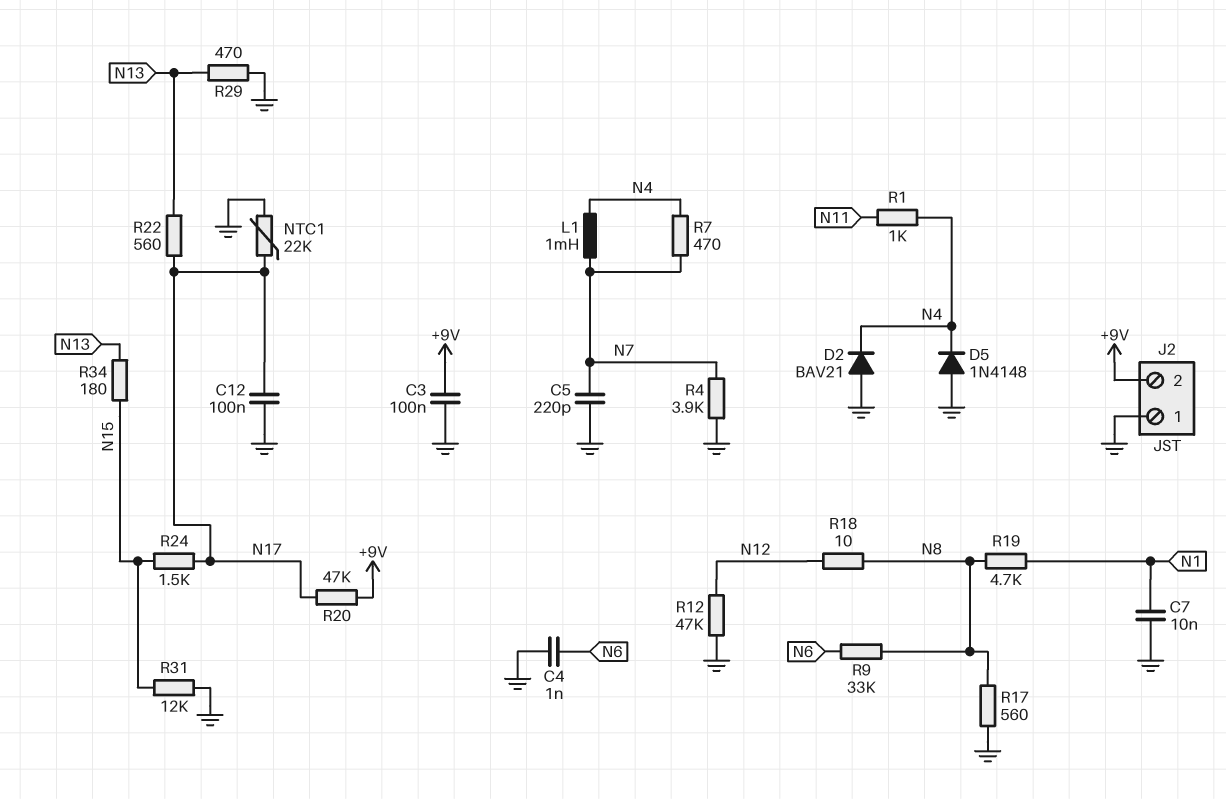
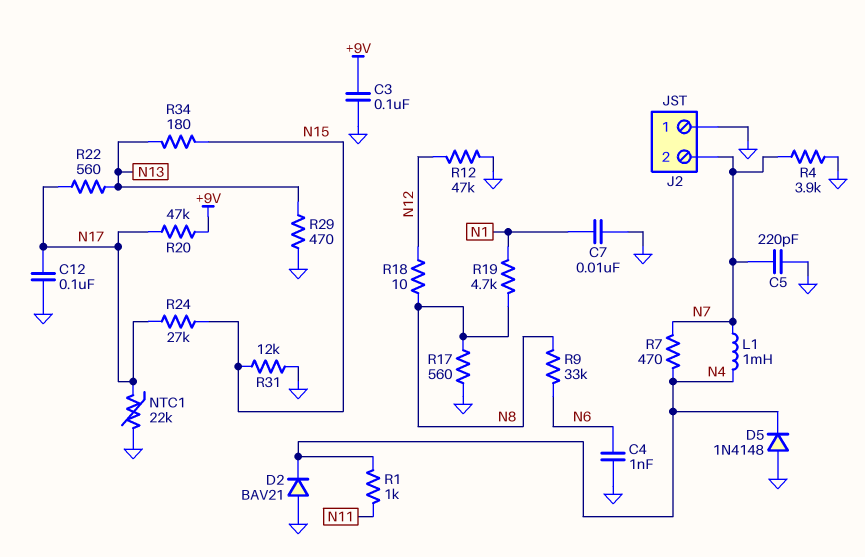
J2 pin 2: +9V -> N7
R24: 1.5k (N15, N17) -> 27k (N15, N17)

